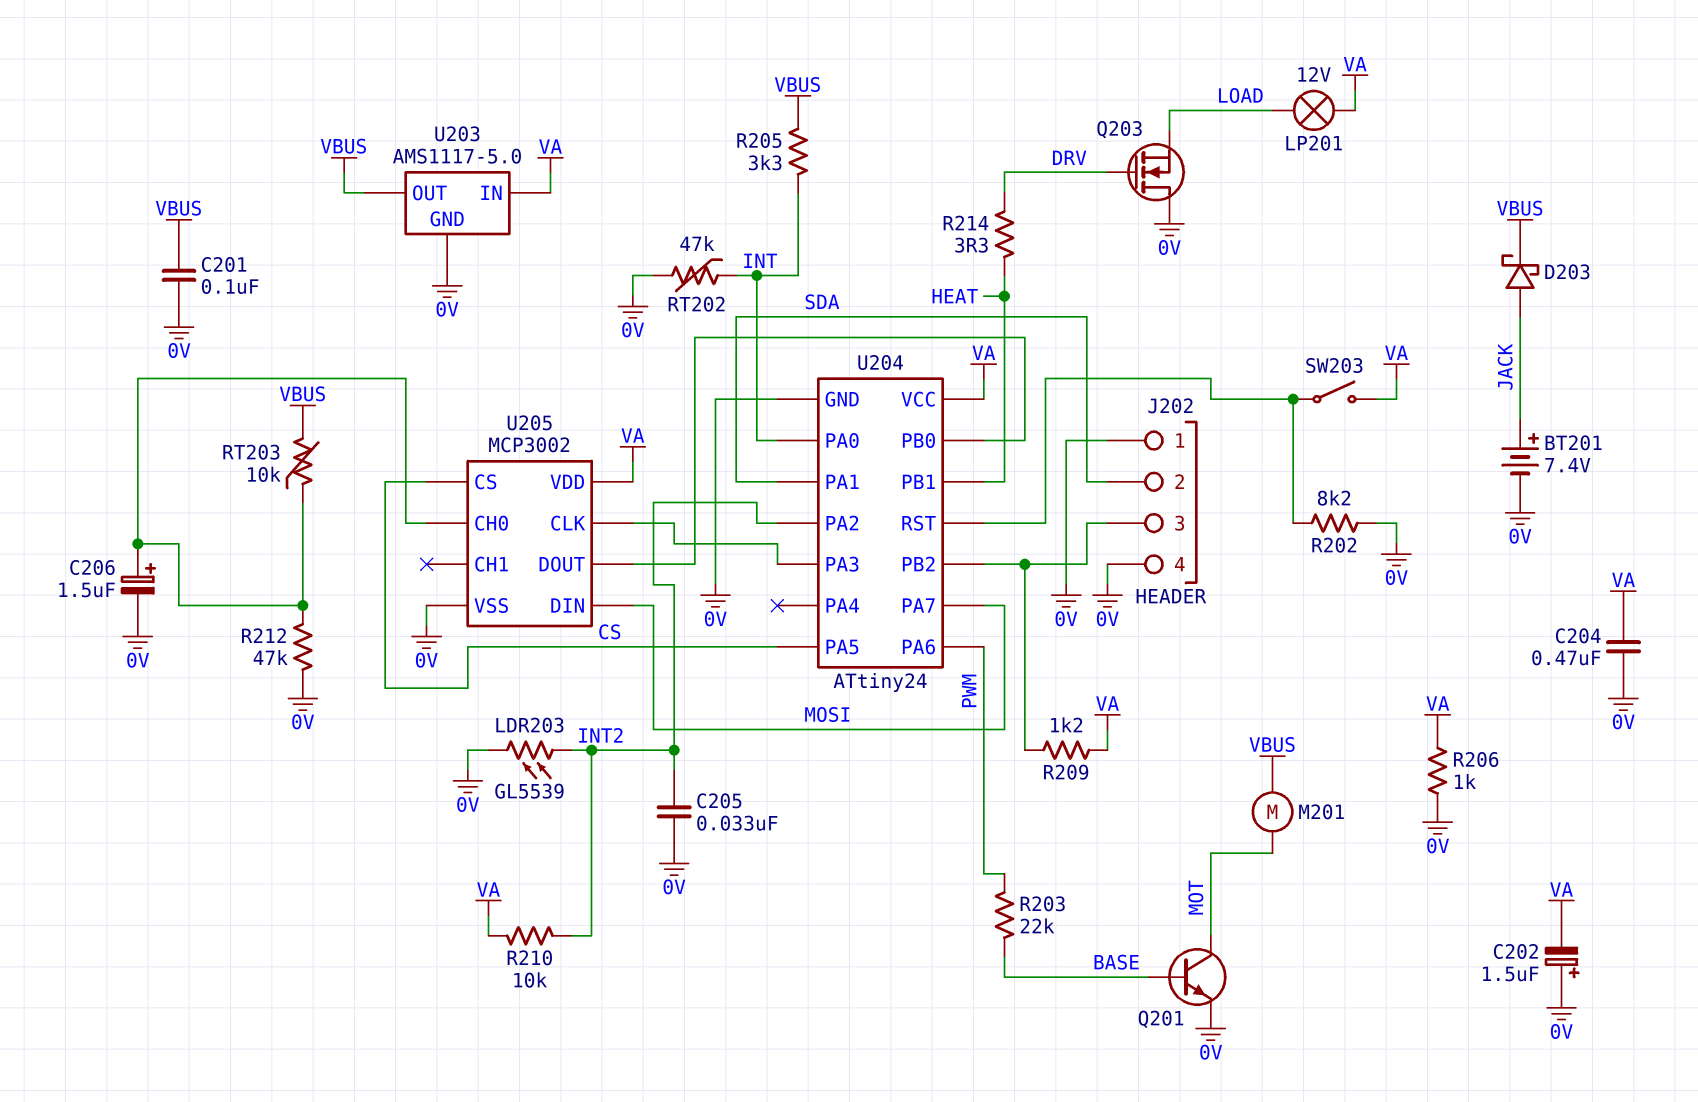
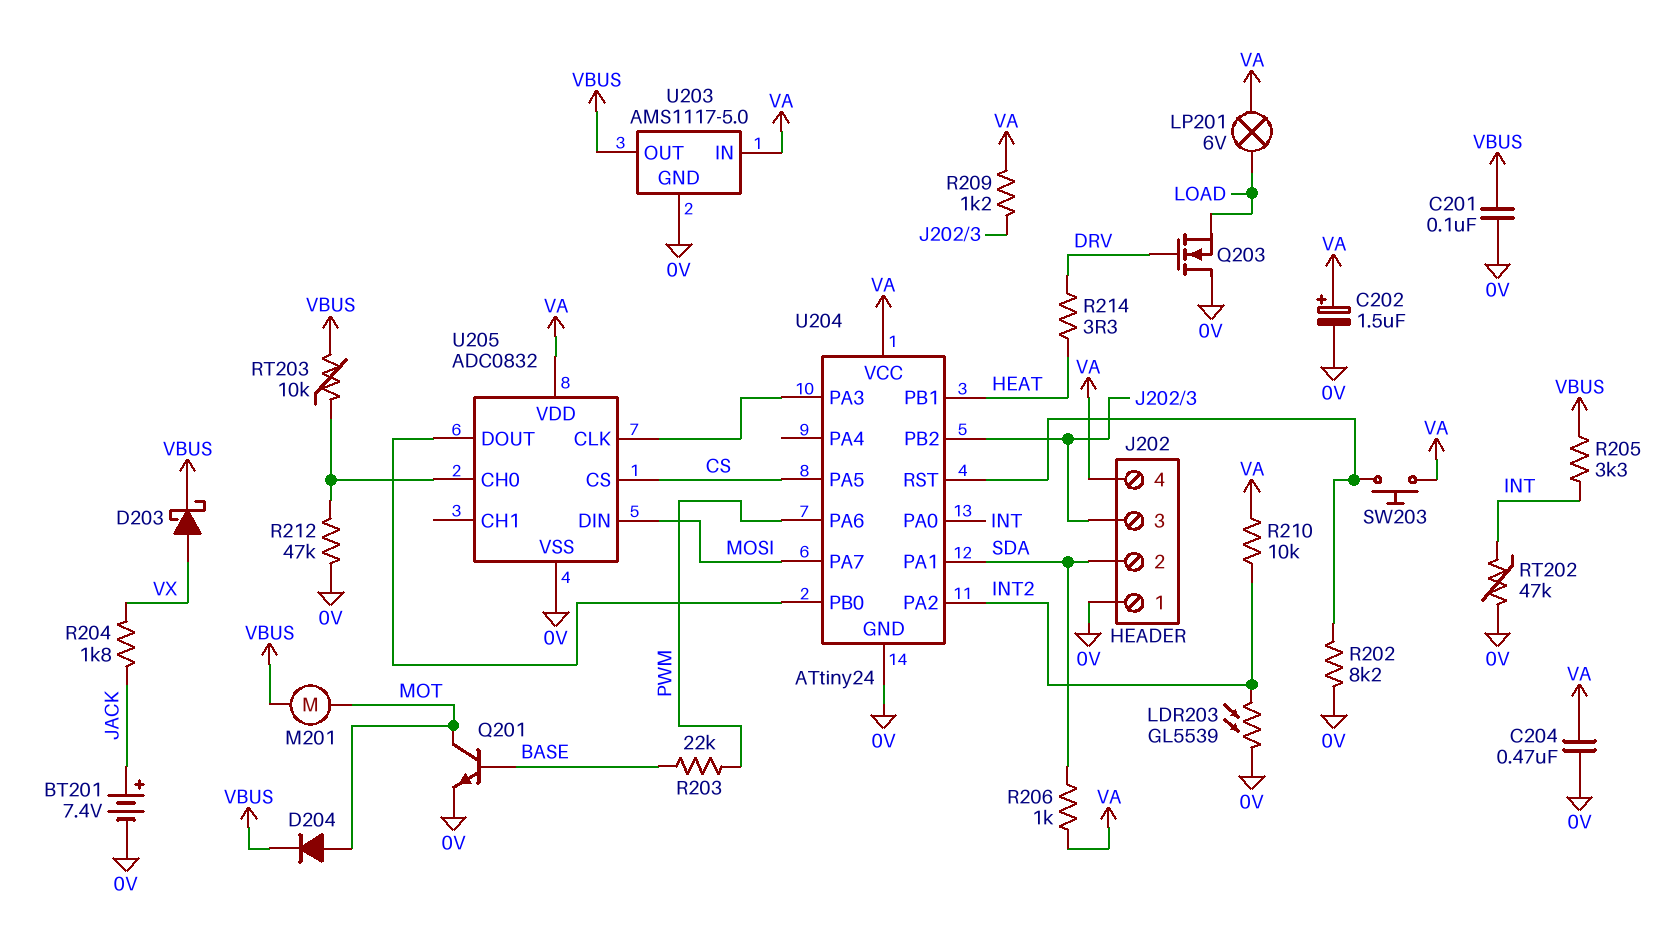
C202: 1.5uF (plus 0V, minus VA) -> 1.5uF (plus VA, minus 0V)
C205: 33nF (0V, INT2) -> none
C206: 1.5uF (plus U205/CH0, minus 0V) -> none
D203: schottky (A JACK, K VBUS) -> schottky (A VX, K VBUS)
D204: none -> diode (A MOT, K VBUS)
J202 pin 4: 0V -> VA
LP201: lamp 12V (LOAD, VA) -> lamp 6V (LOAD, VA)
R204: none -> 1.8k (JACK, VX)
R206: 1k (0V, VA) -> 1k (SDA, VA)
SW203: switch (U204/RST, VA) -> button (U204/RST, VA)
U205: MCP3002 -> ADC0832

